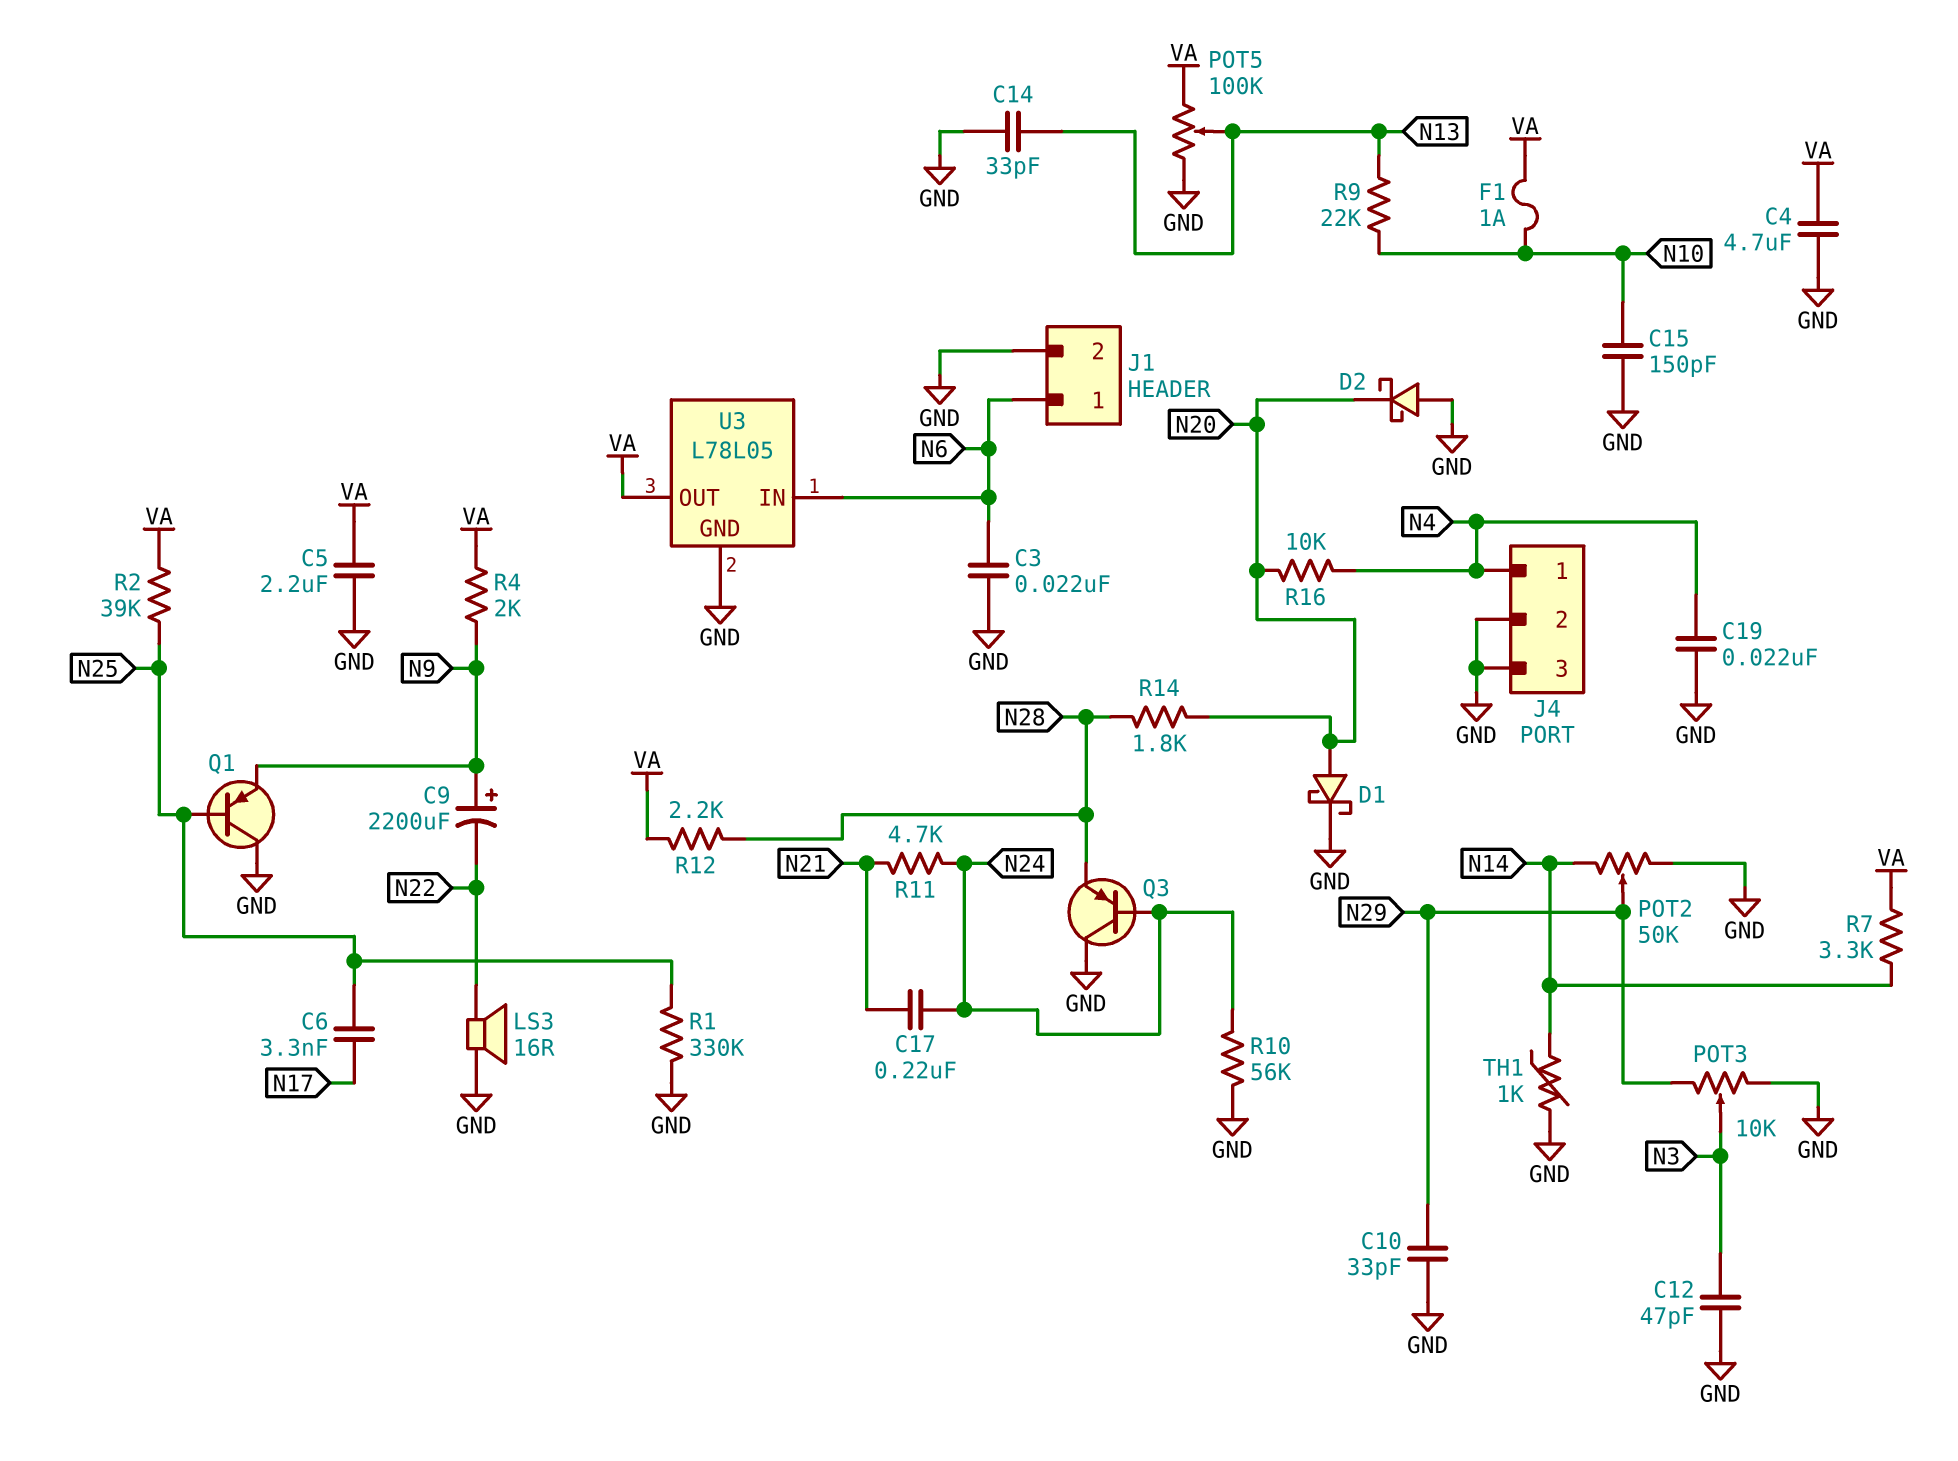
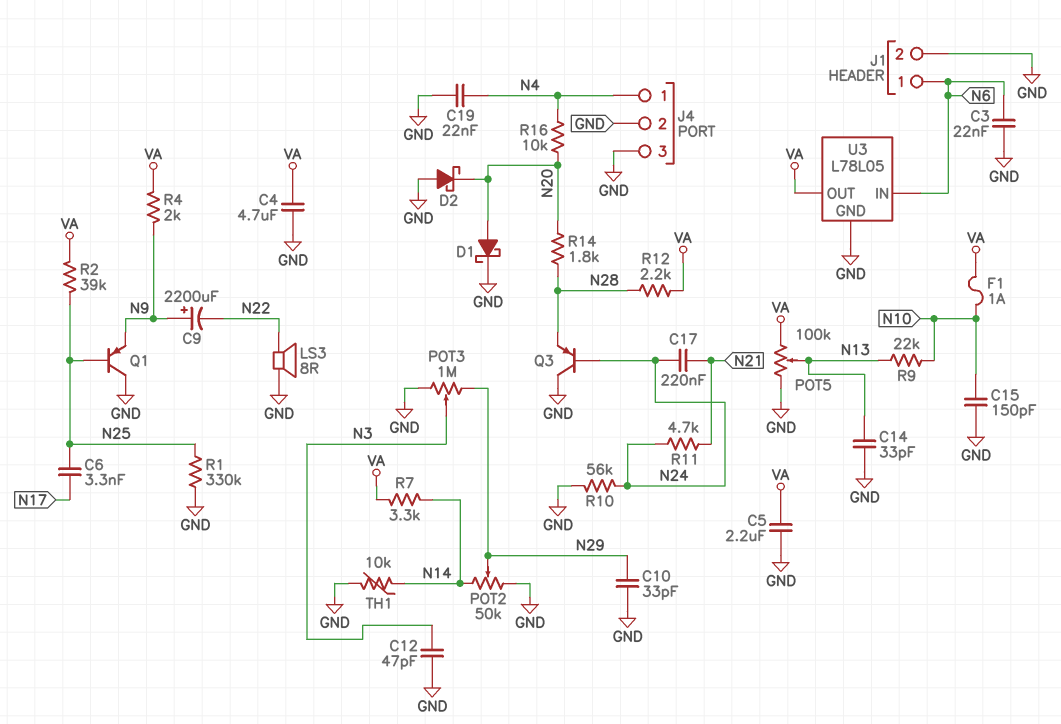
LS3: speaker 16R (GND, N22) -> speaker 8R (GND, N22)
POT3: 10k (GND, N29, wiper N3) -> 1M (GND, N29, wiper N3)
TH1: 1k (GND, N14) -> 10k (GND, N14)

